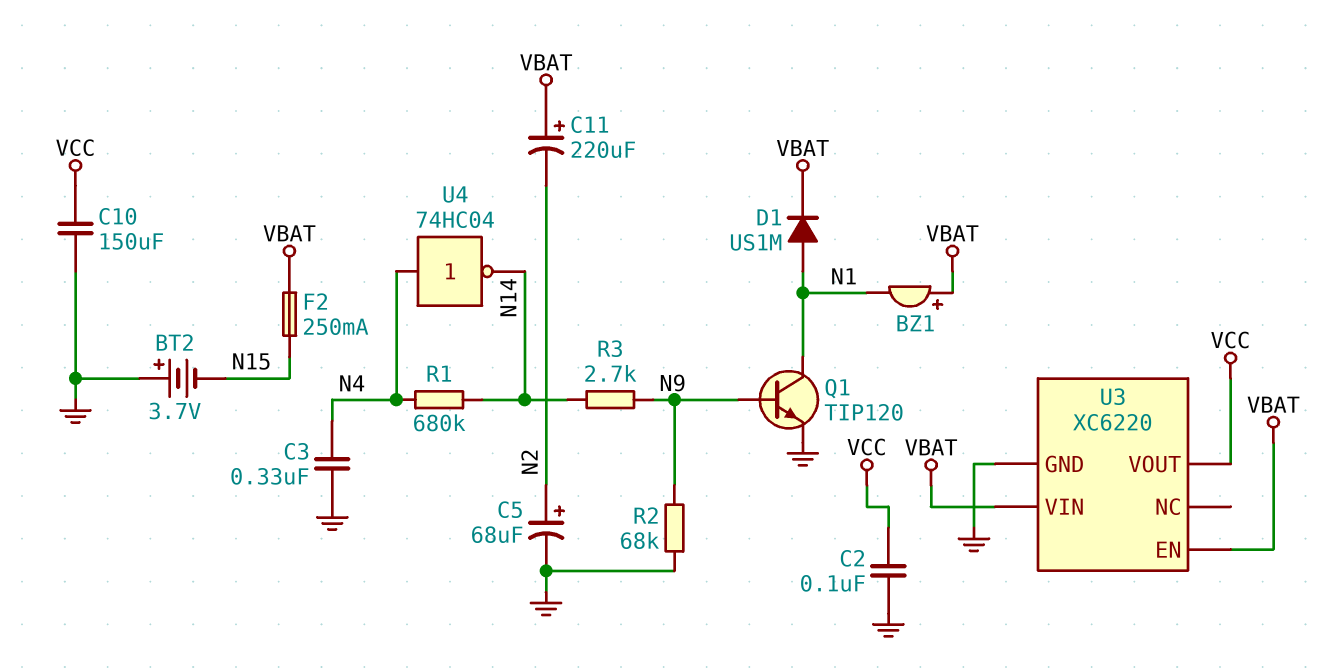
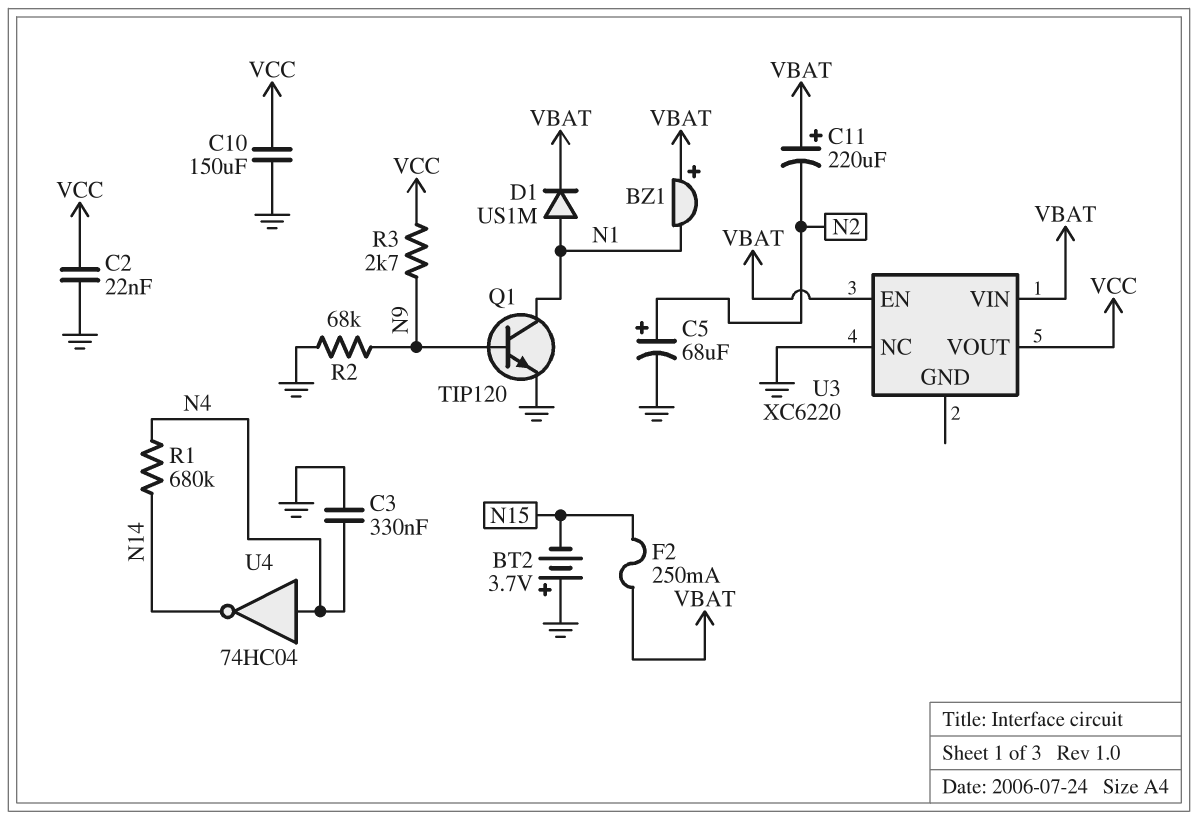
C2: 100nF (GND, VCC) -> 22nF (GND, VCC)
R3: 2.7k (N9, N14) -> 2.7k (N9, VCC)
U3 pin GND: GND -> none
U3 pin NC: none -> GND

